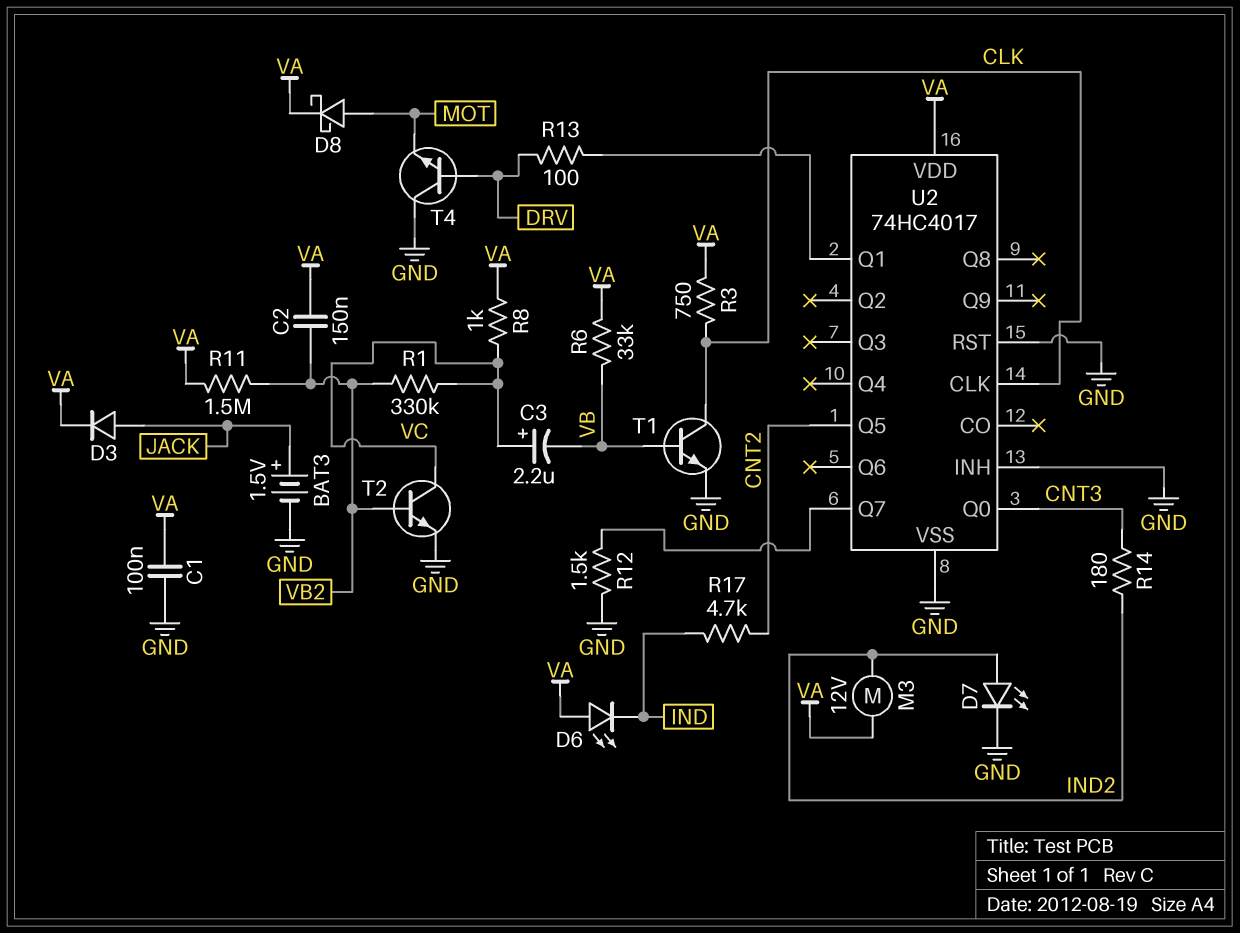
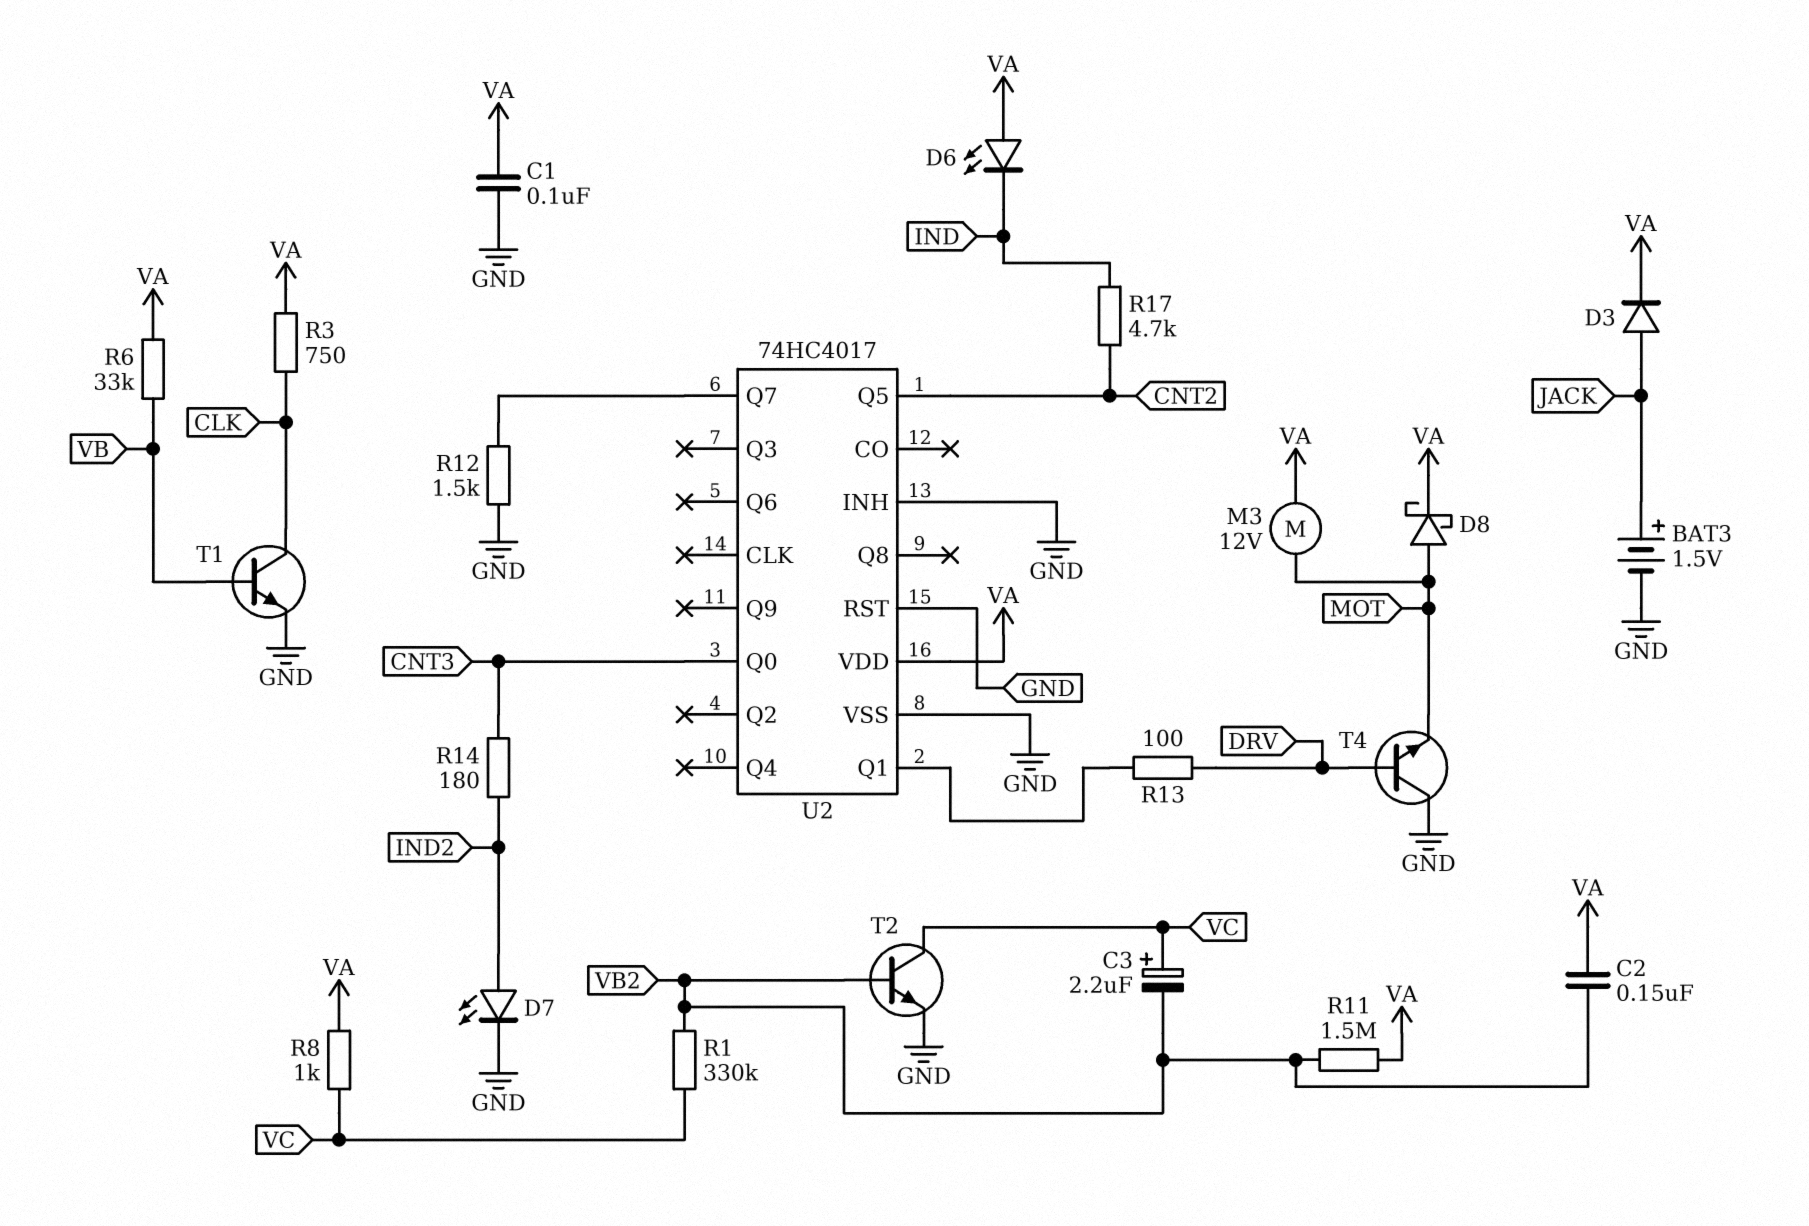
C3: 2.2uF (plus VC, minus VB) -> 2.2uF (plus VC, minus VB2)
M3: motor 12V (IND2, VA) -> motor 12V (MOT, VA)
U2 pin CLK: CLK -> none

